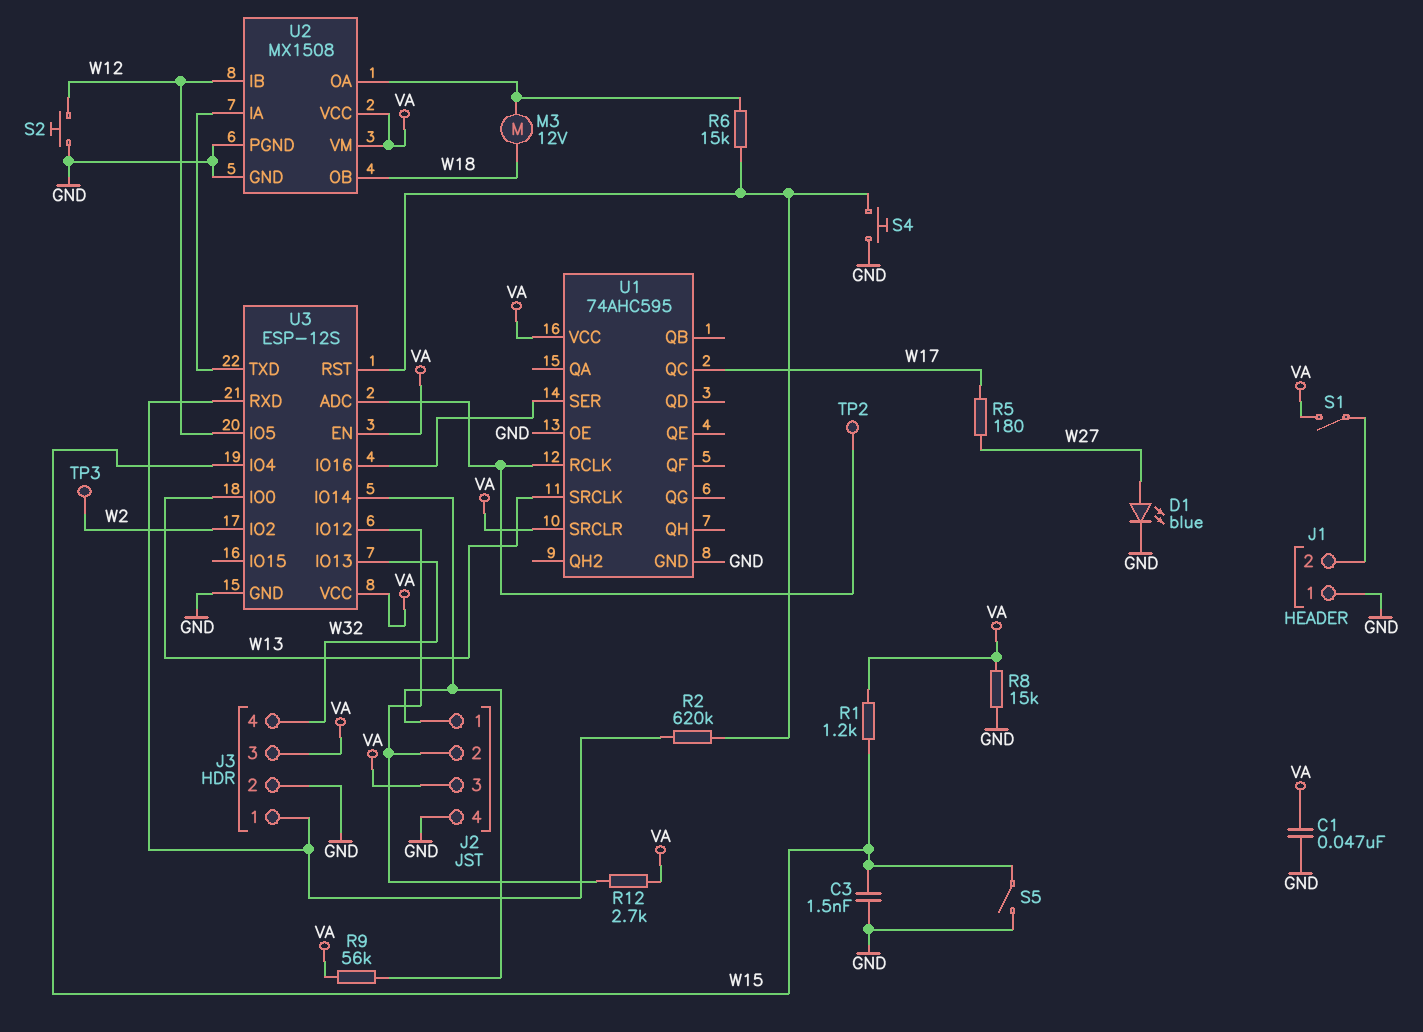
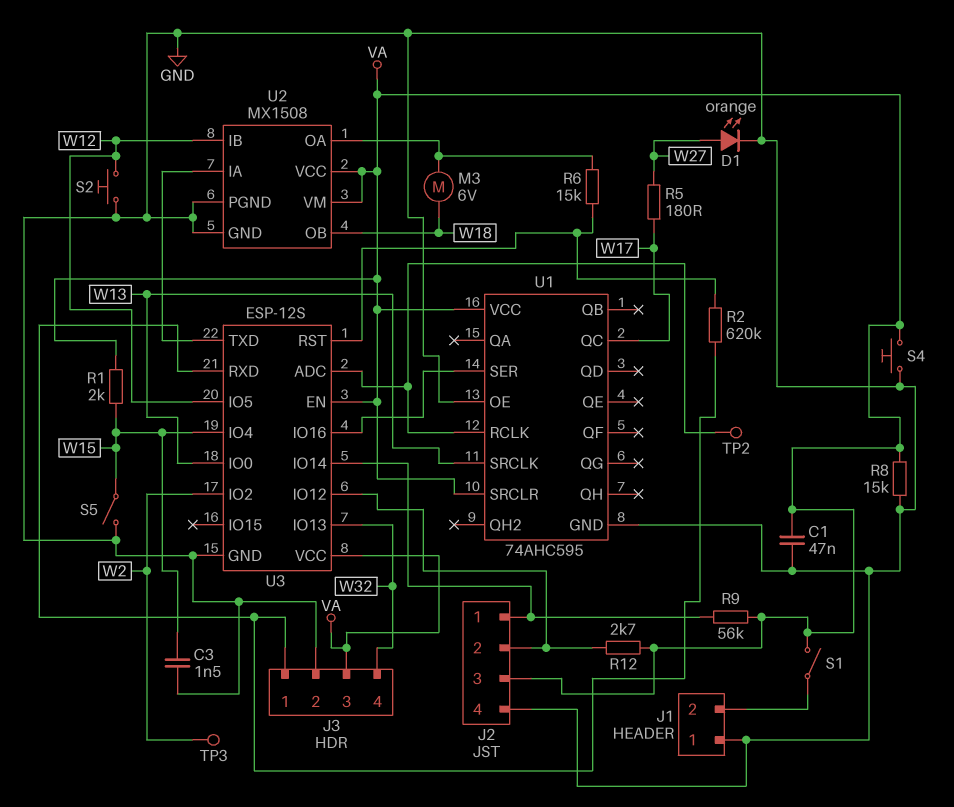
D1: LED blue (A W27, K GND) -> LED orange (A W27, K GND)
M3: motor 12V (U2/OA, W18) -> motor 6V (U2/OA, W18)
R1: 1.2k (VA, W15) -> 2k (VA, W15)
S4: button (GND, U3/RST) -> button (GND, VA)

